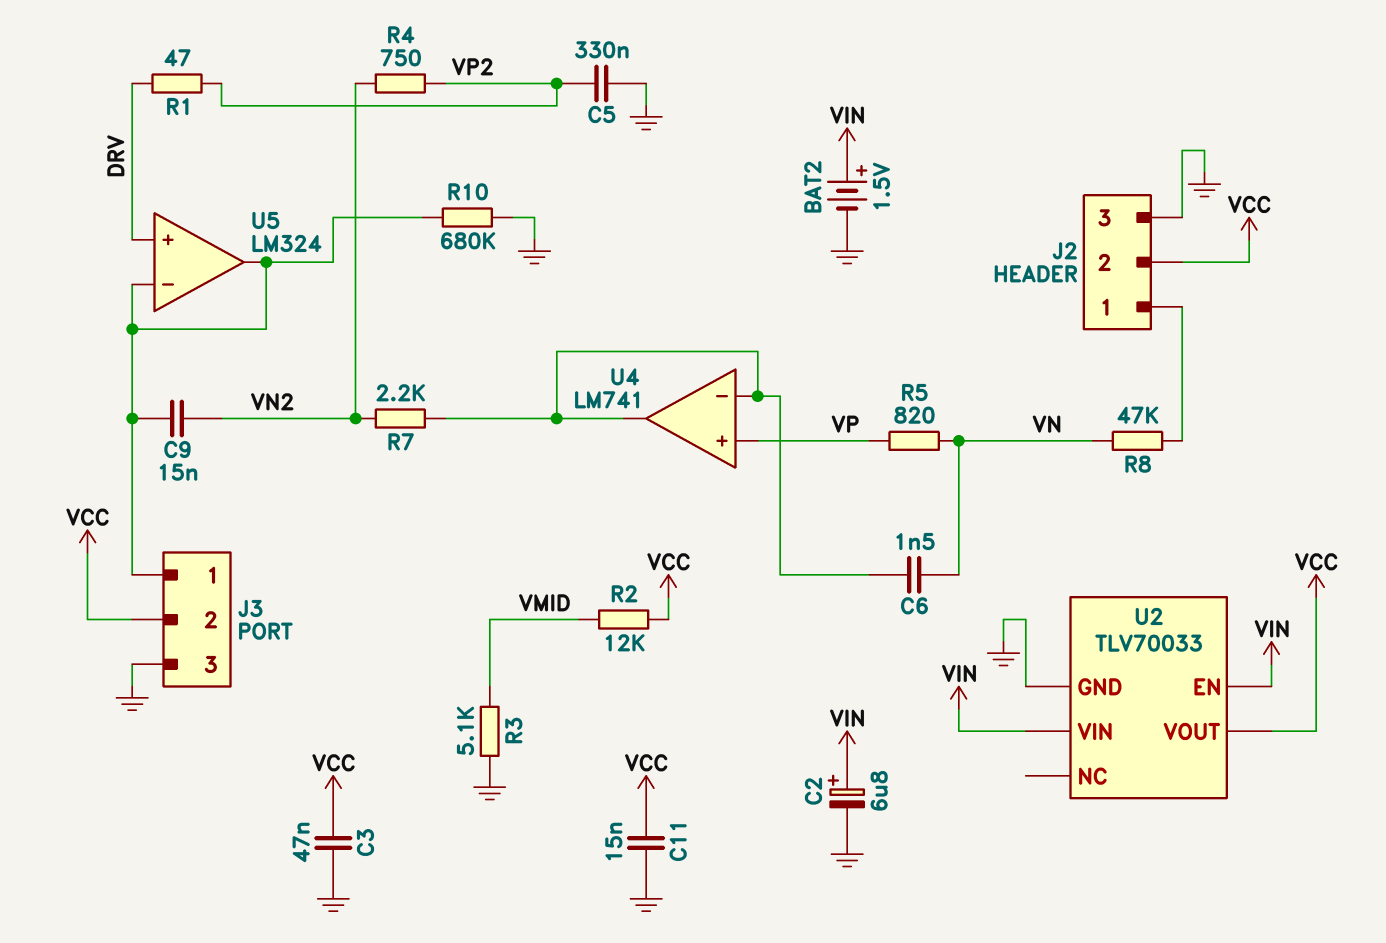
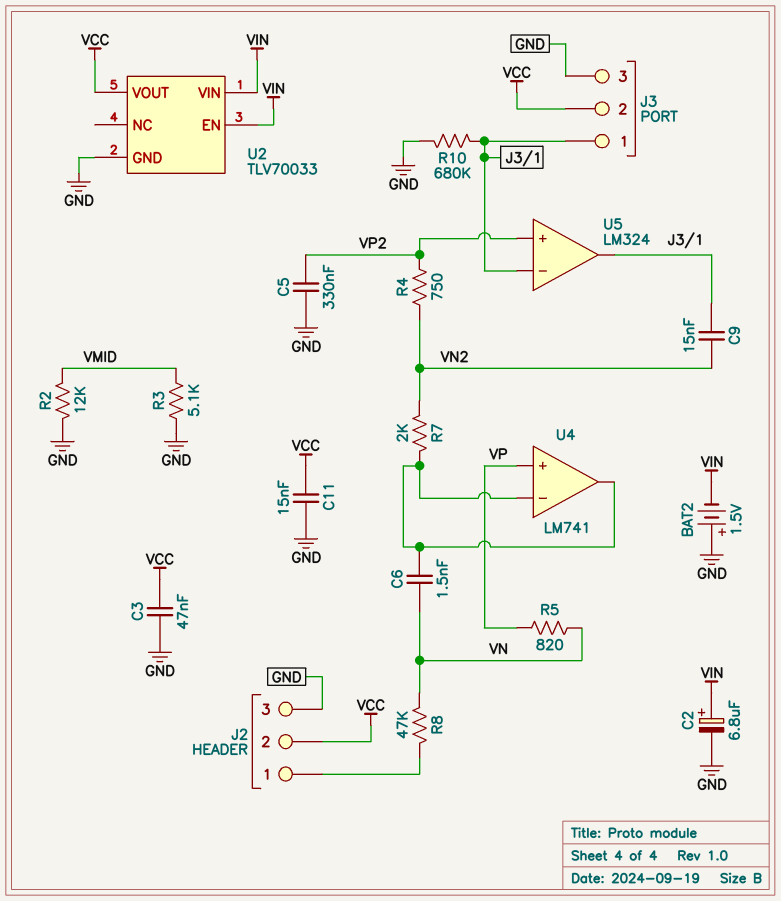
BAT2: 1.5V (plus VIN, minus GND) -> 1.5V (plus GND, minus VIN)
R1: 47 (DRV, VP2) -> none
R2: 12k (VCC, VMID) -> 12k (GND, VMID)
R7: 2.2k (U4/in-, VN2) -> 2k (U4/in-, VN2)
U5 pin in+: DRV -> VP2

